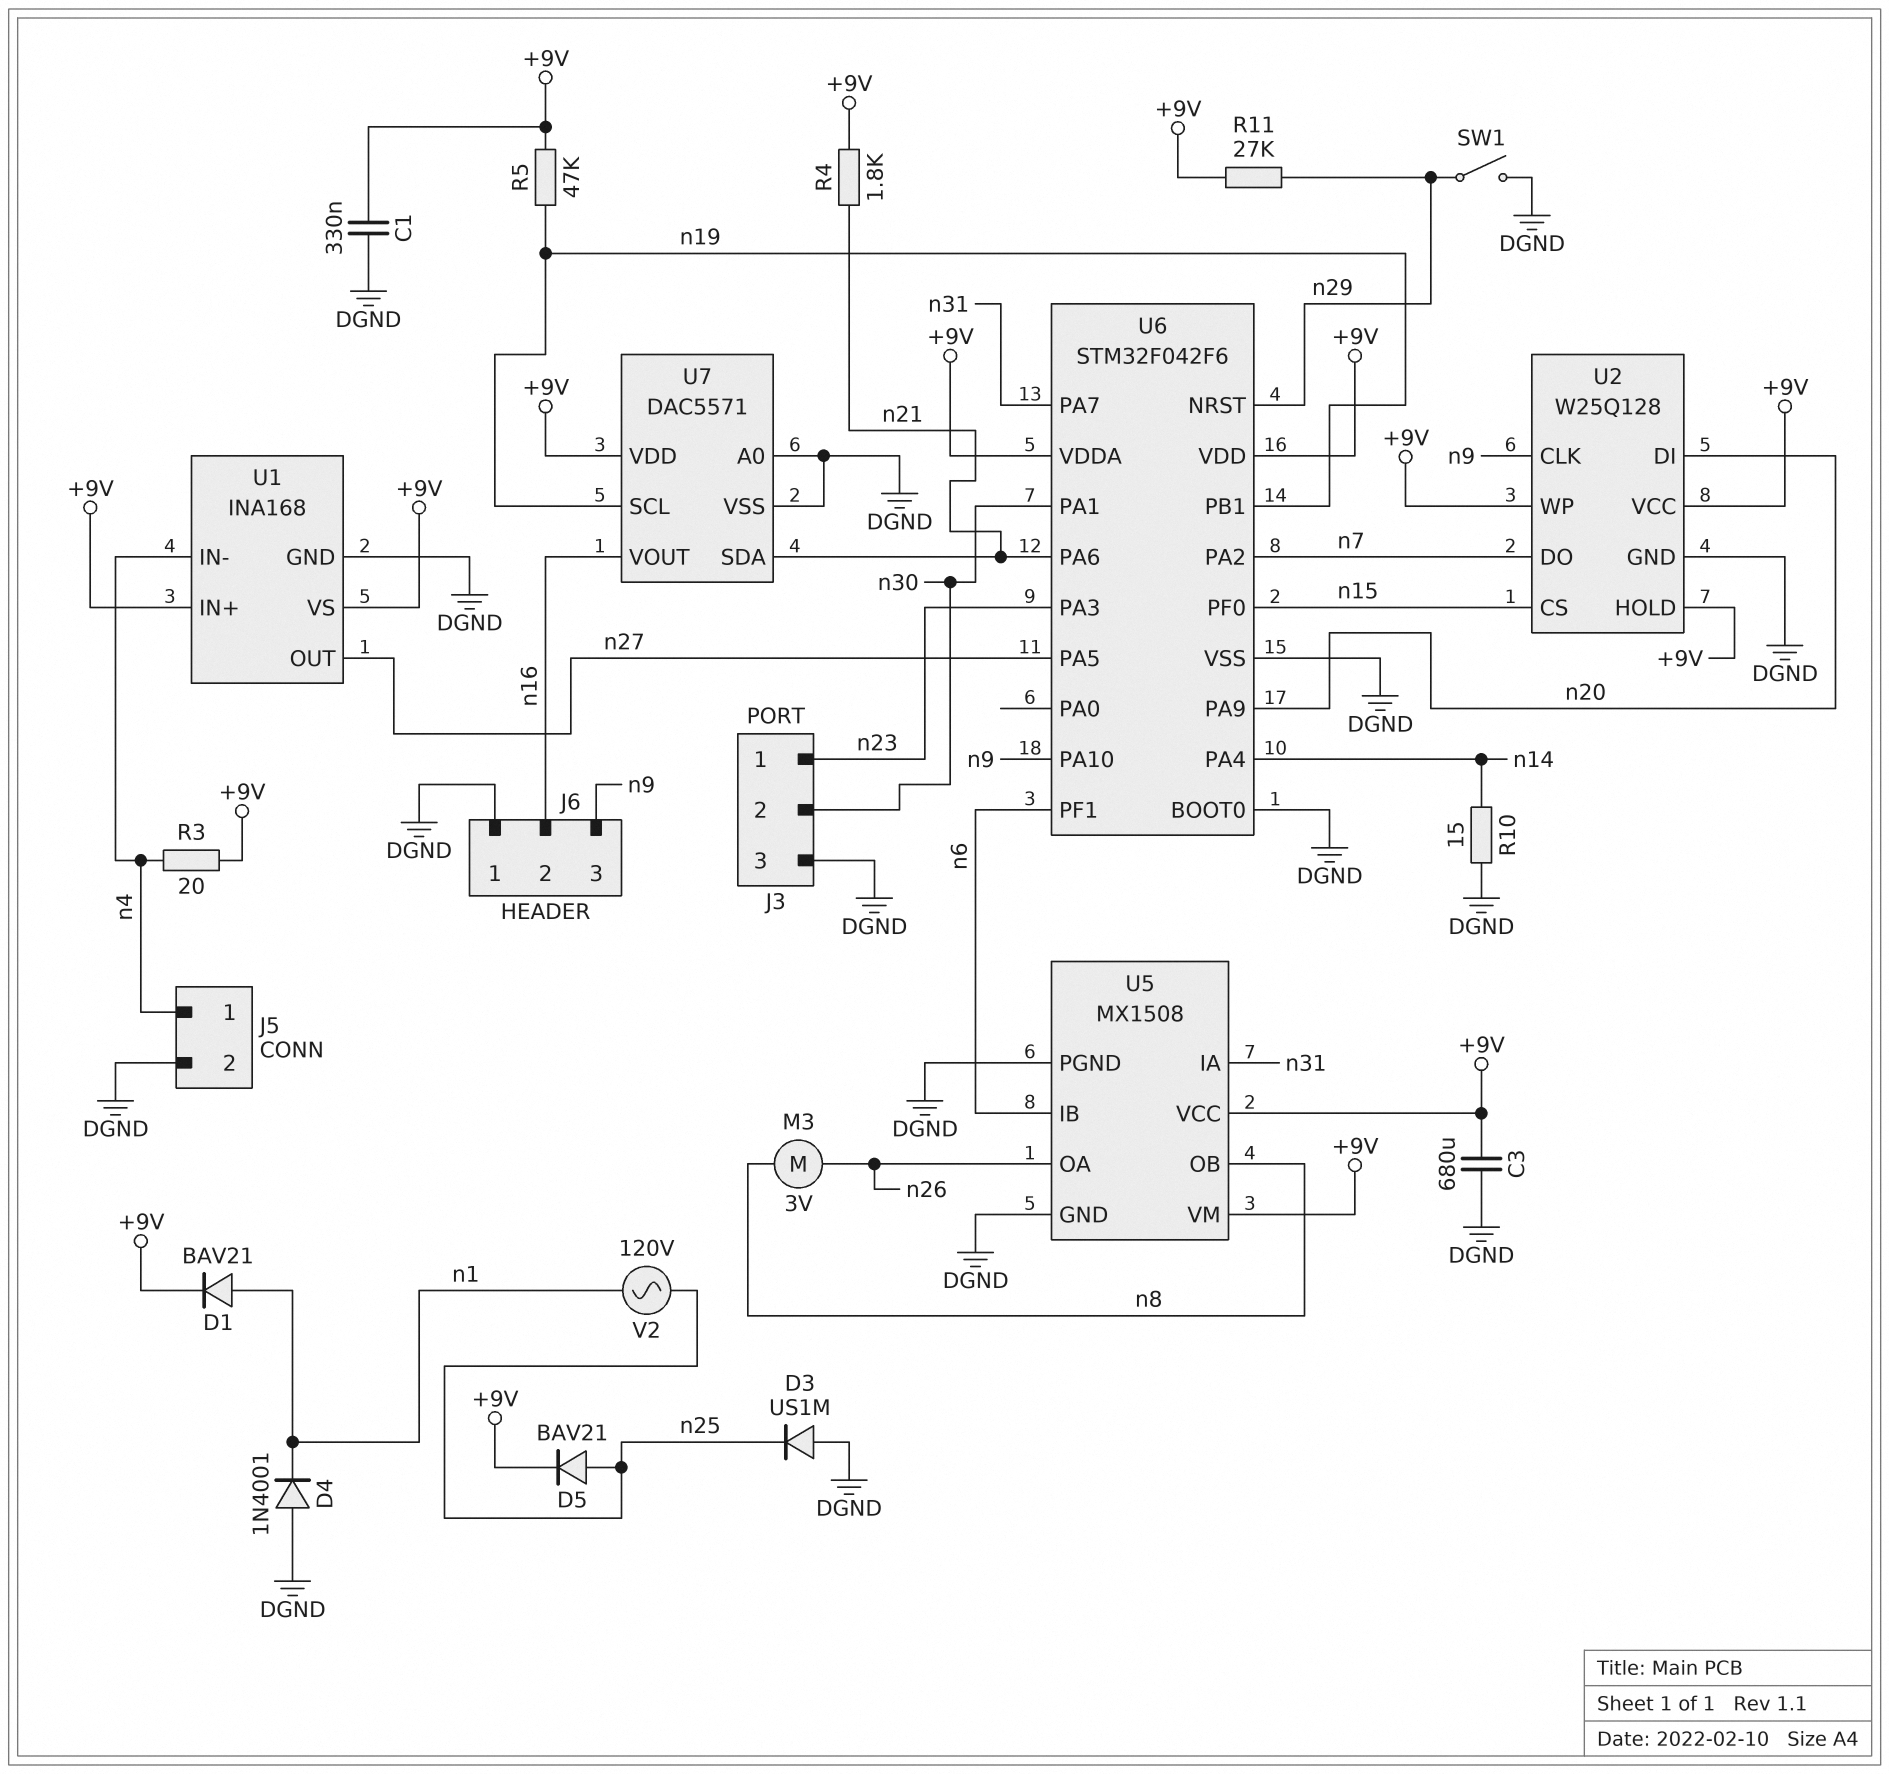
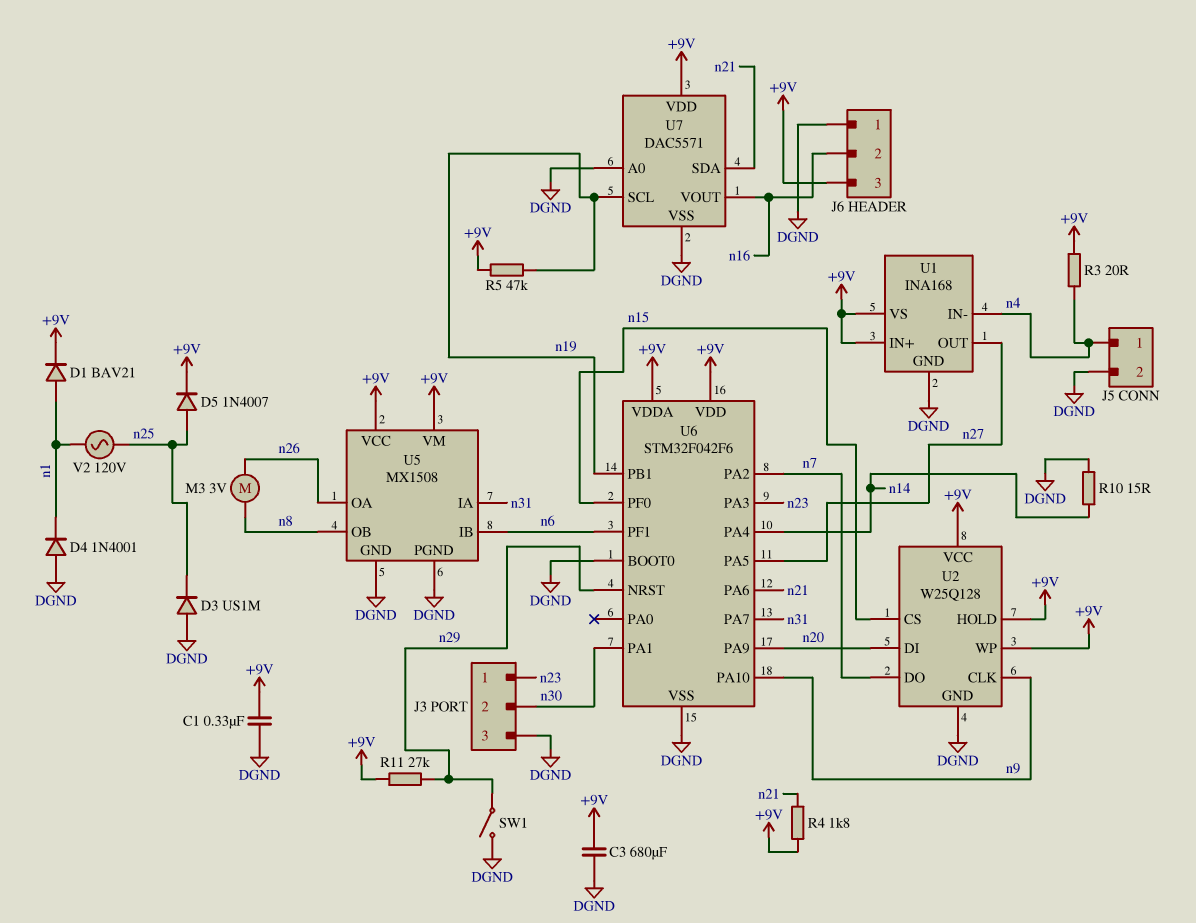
D5: diode BAV21 (A n25, K +9V) -> diode 1N4007 (A n25, K +9V)
J6 pin 3: n9 -> +9V

